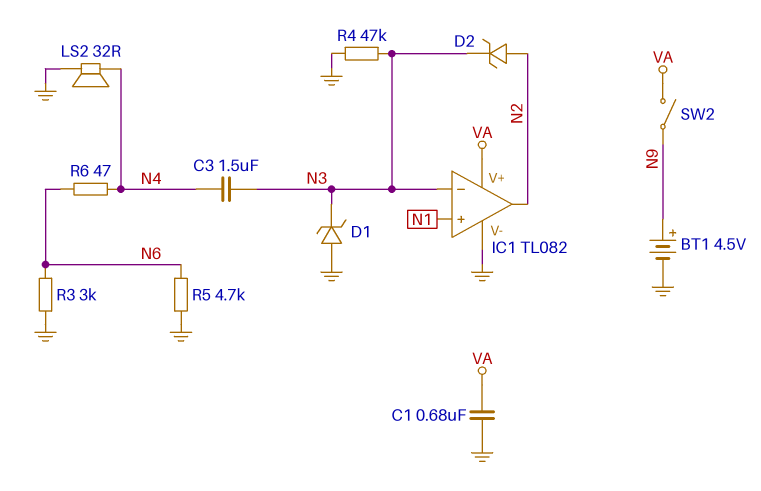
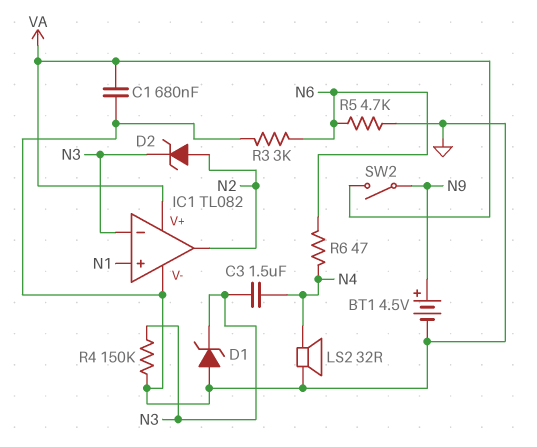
R4: 47k (GND, N3) -> 150k (GND, N3)

